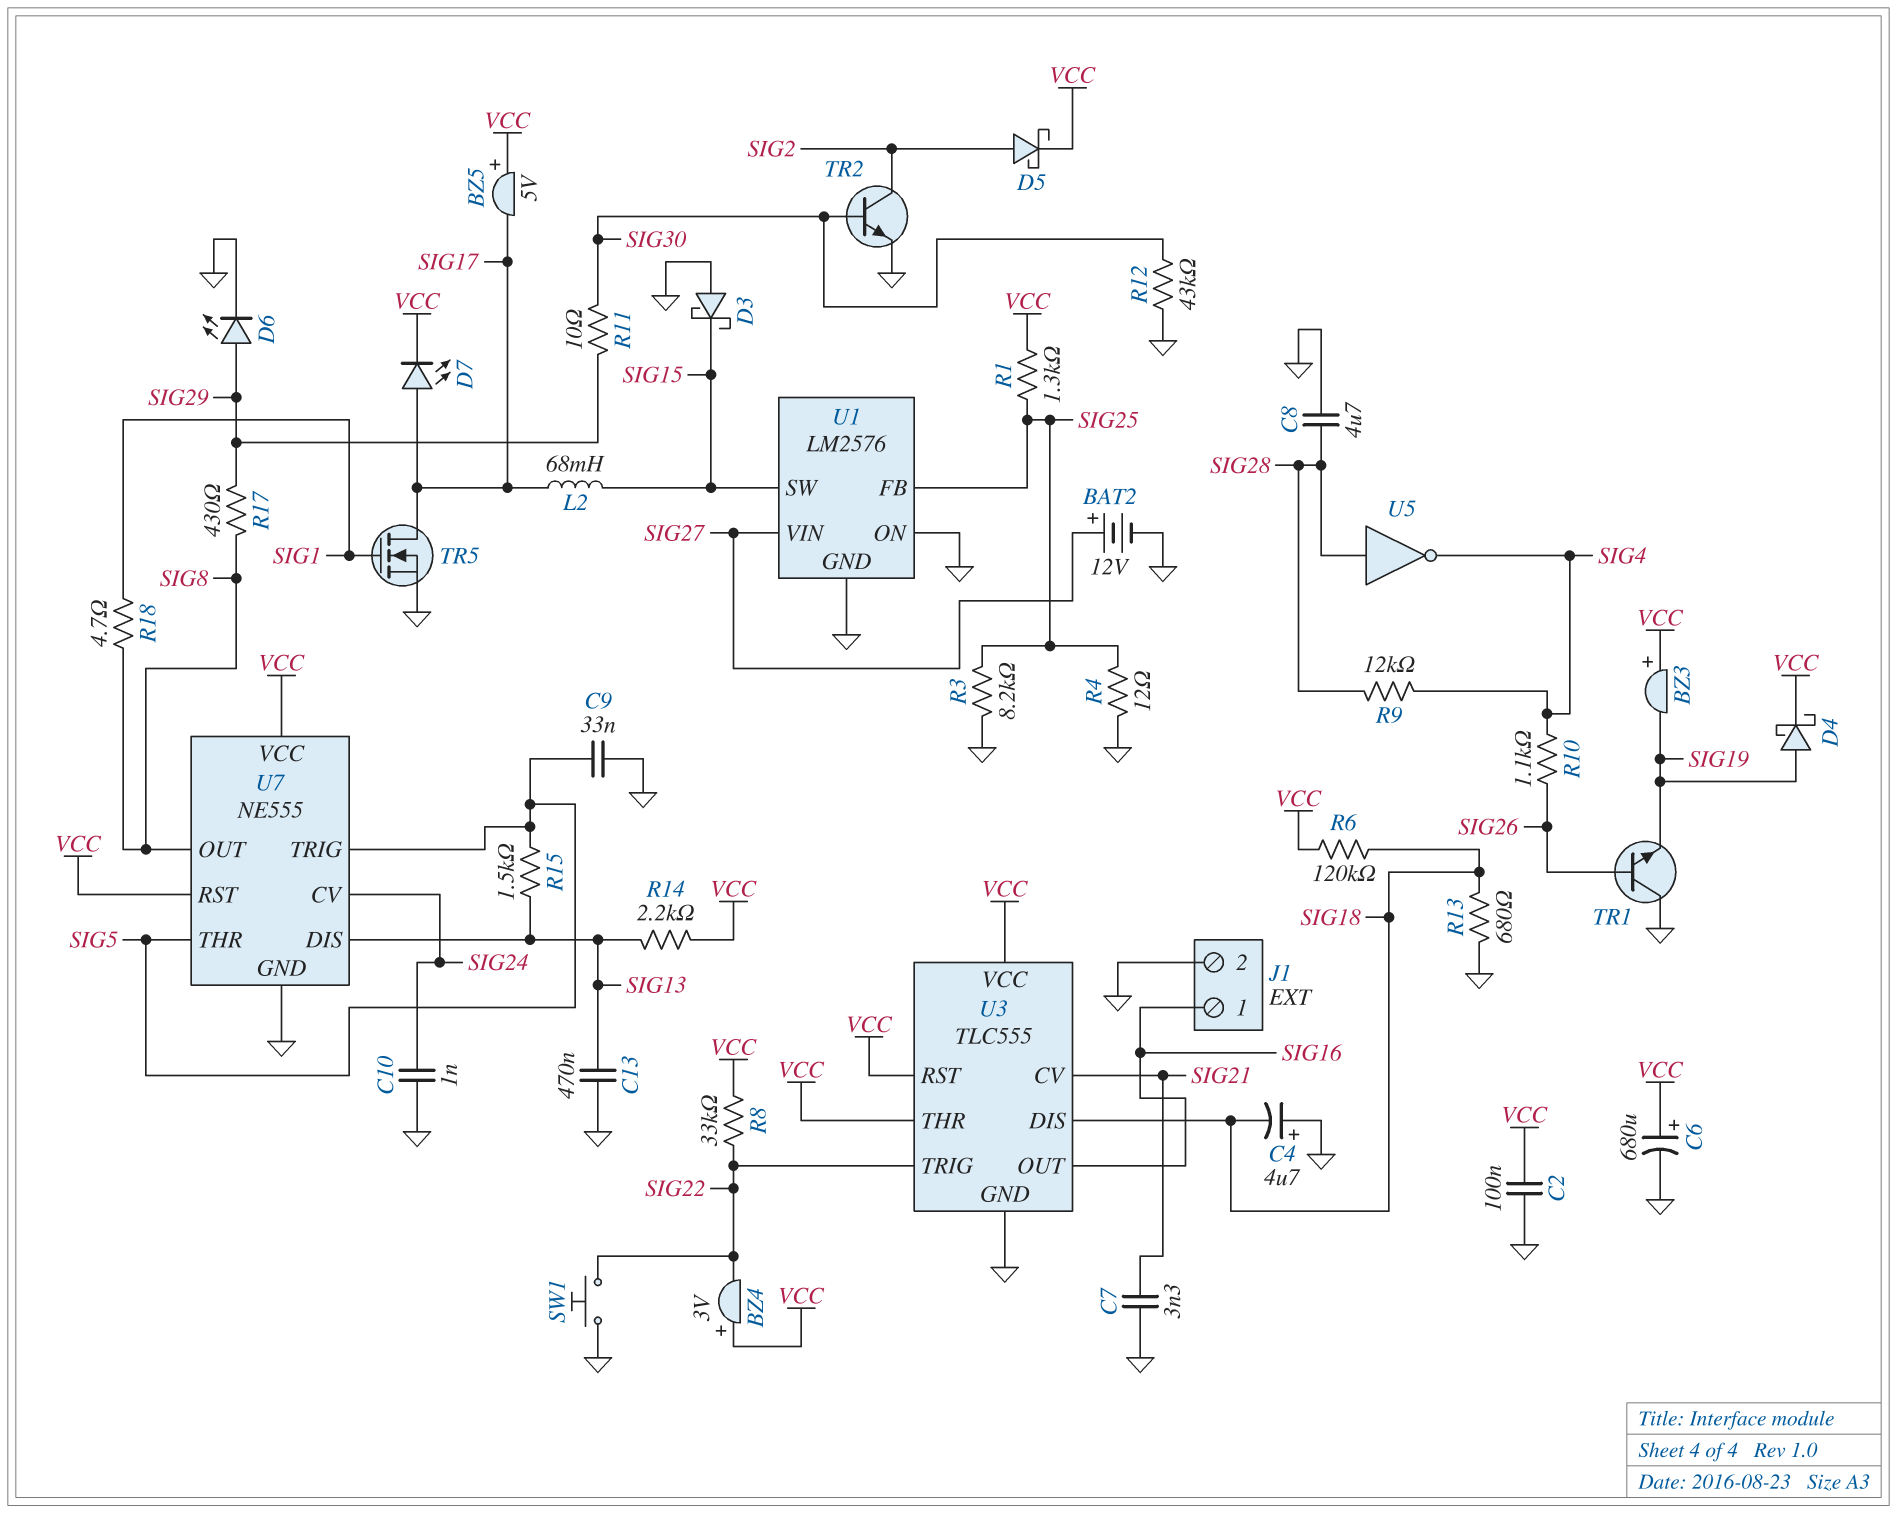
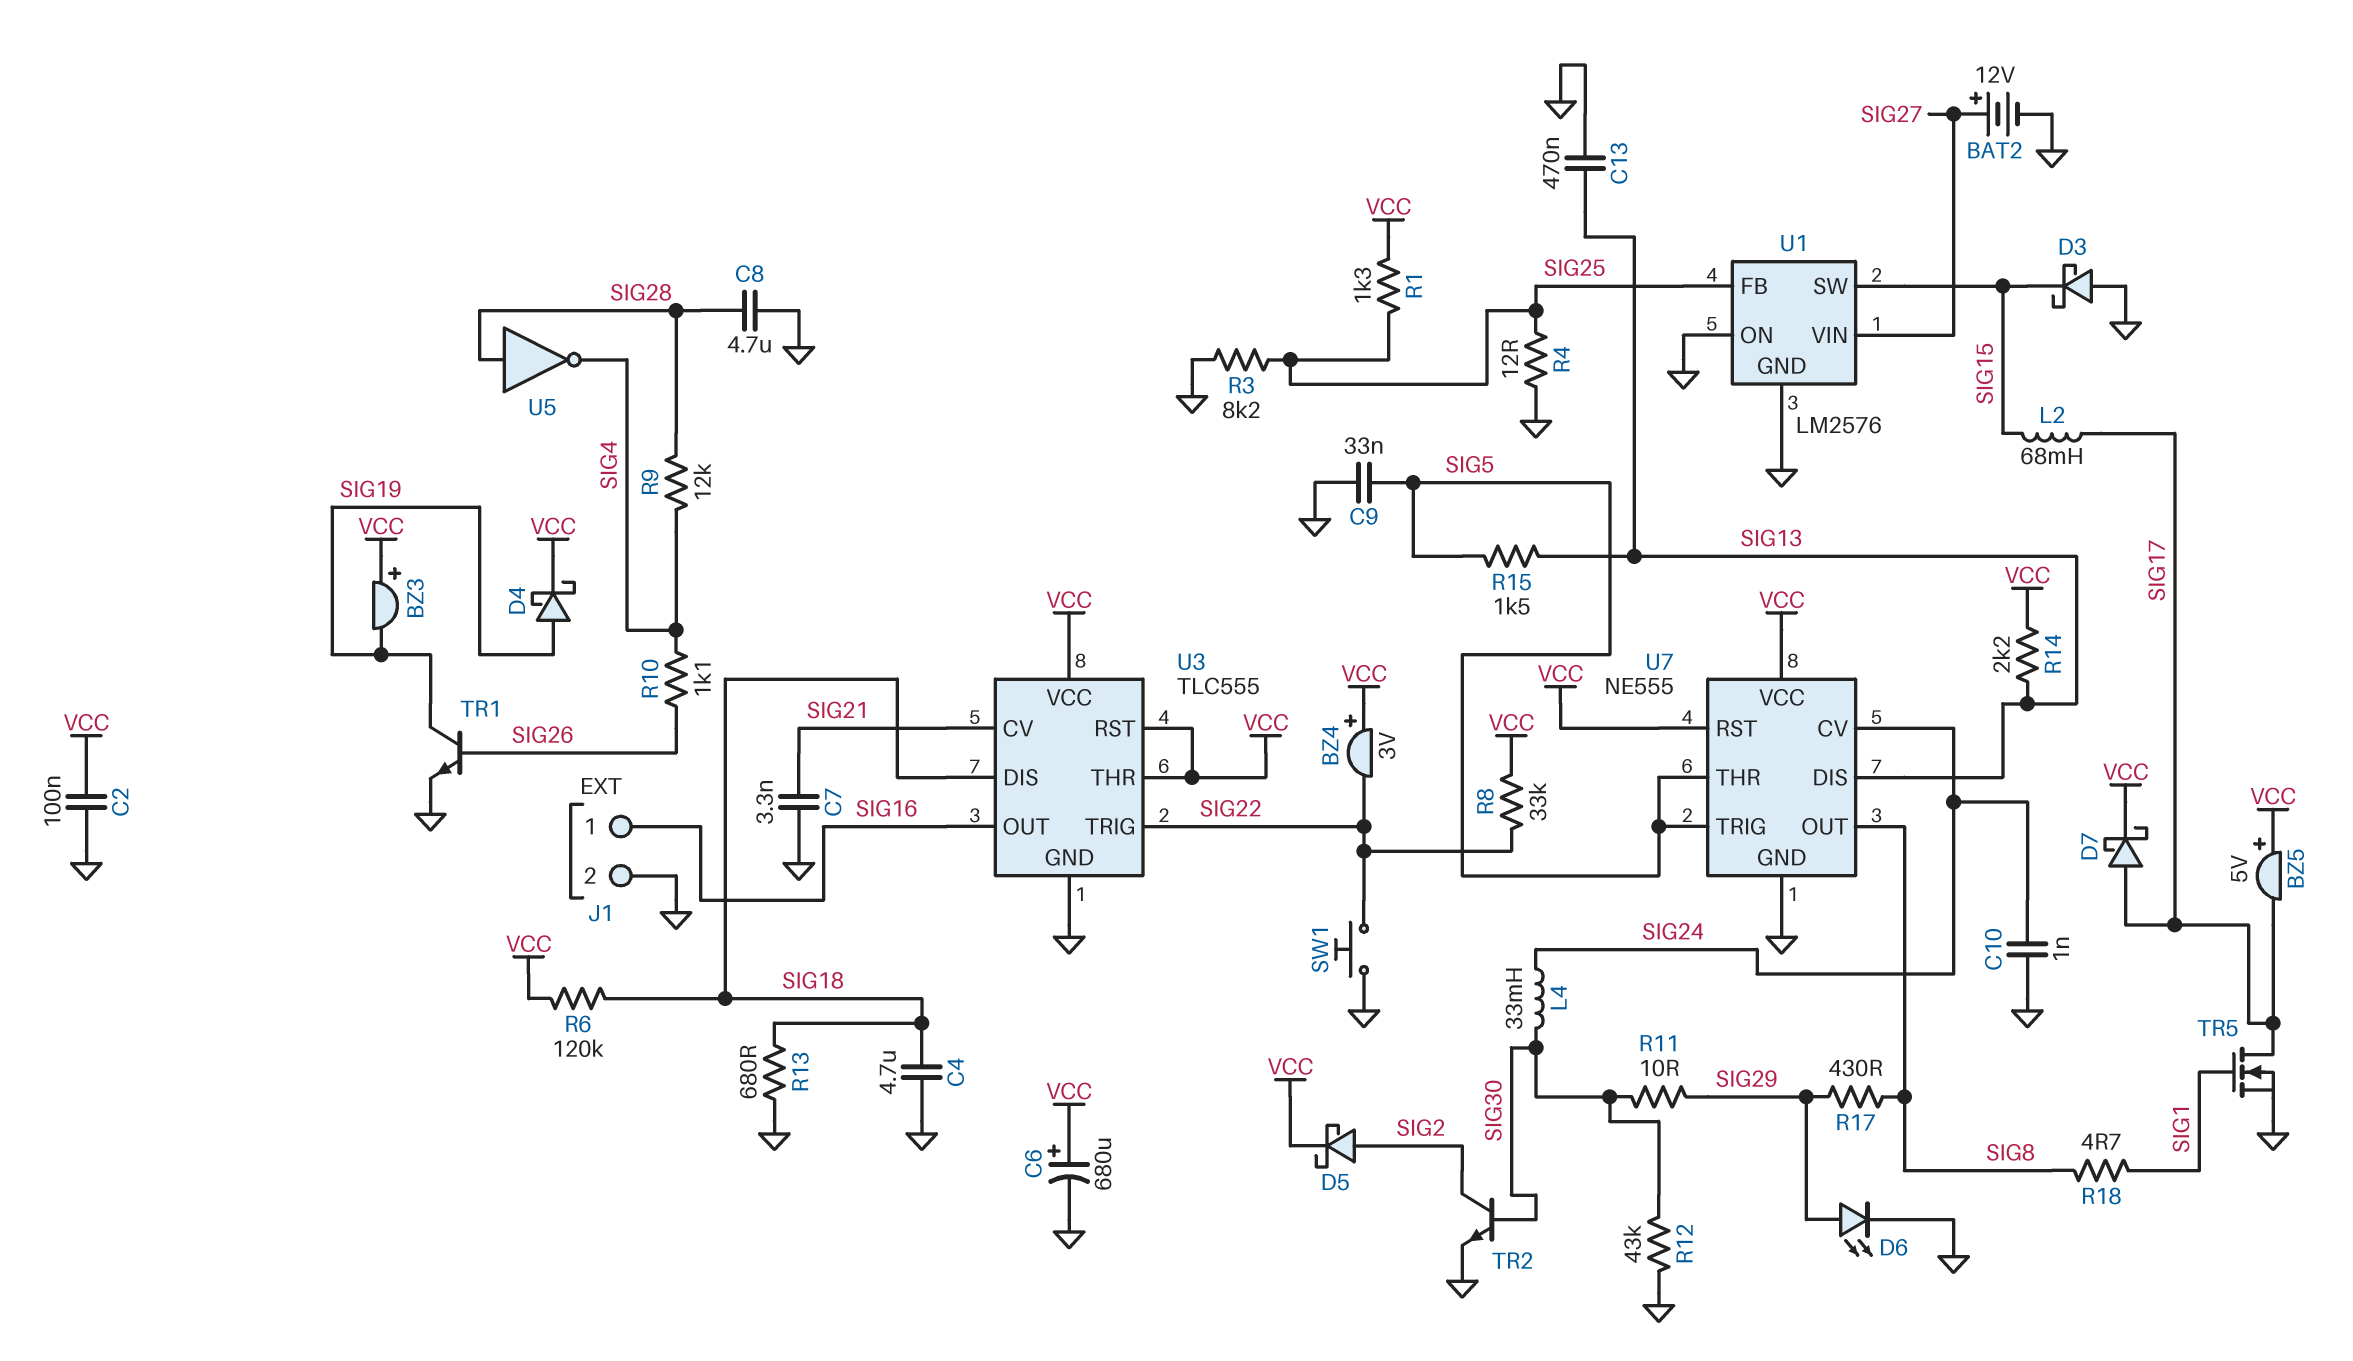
C4: 4.7uF (plus GND, minus SIG18) -> 4.7uF (GND, SIG18)
D7: LED (A SIG17, K VCC) -> schottky (A SIG17, K VCC)
L4: none -> 33mH (SIG24, SIG30)
TR1: NPN (B SIG26, C GND, E SIG19) -> NPN (B SIG26, C SIG19, E GND)

